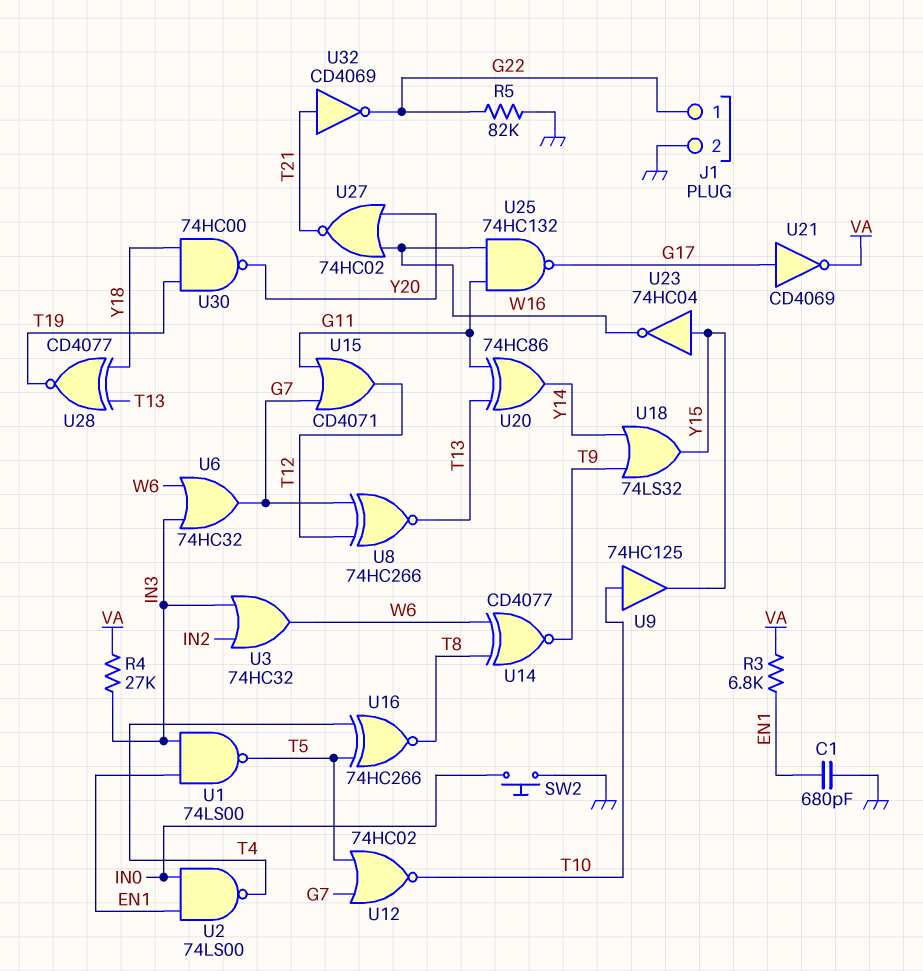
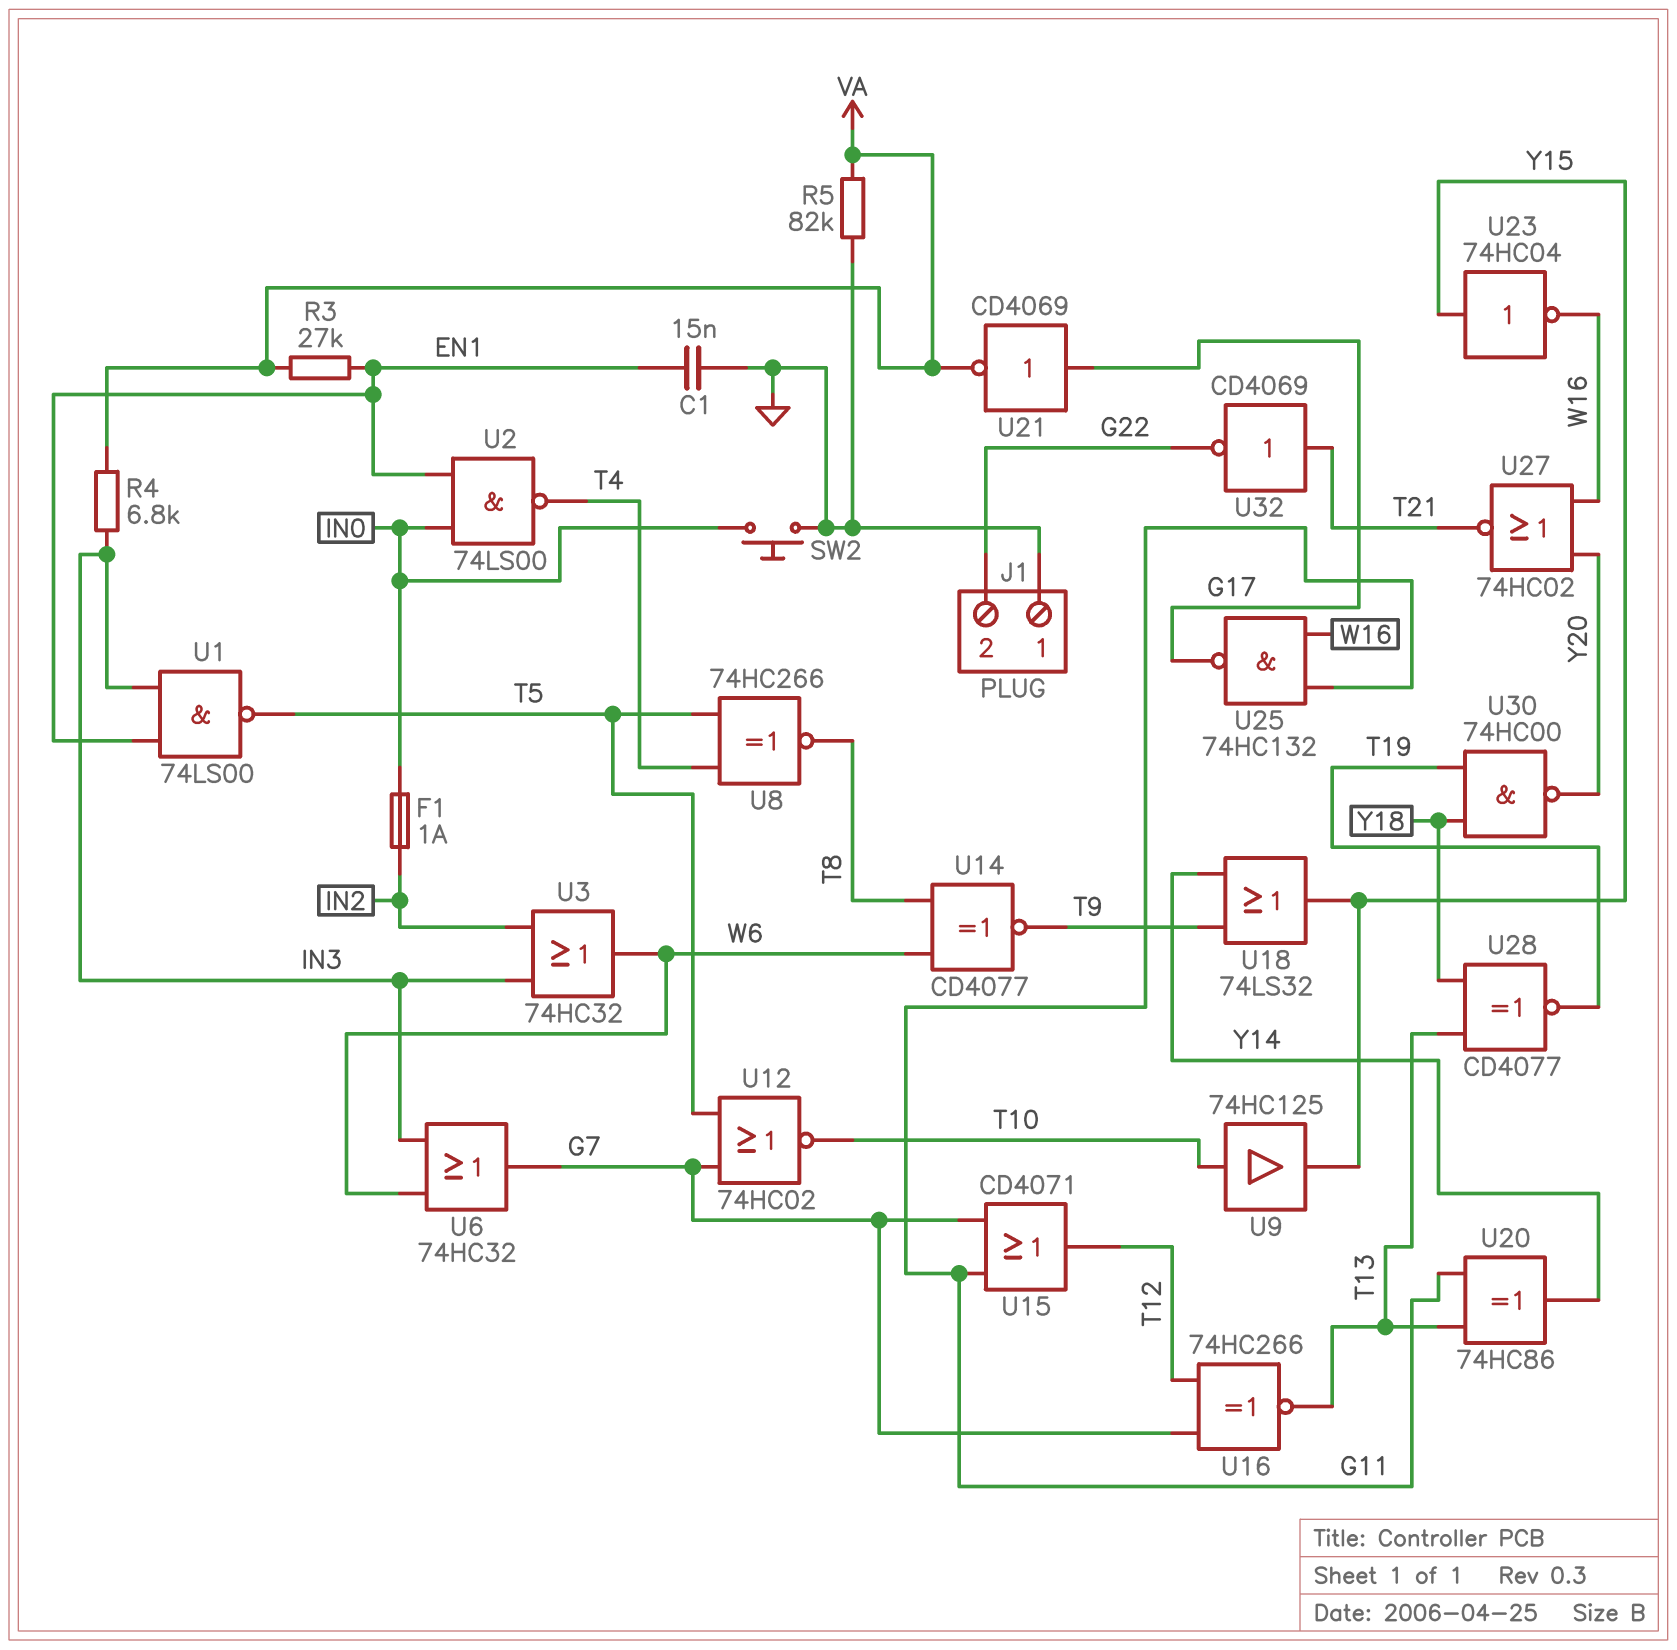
C1: 680pF (EN1, GND) -> 15nF (EN1, GND)
F1: none -> 1A (IN0, IN2)
J1 pin 1: G22 -> GND
J1 pin 2: GND -> G22
R3: 6.8k (EN1, VA) -> 27k (EN1, VA)
R4: 27k (IN3, VA) -> 6.8k (IN3, VA)
R5: 82k (G22, GND) -> 82k (GND, VA)
U8: XNOR 74HC266 (in G7, in T12, out T13) -> XNOR 74HC266 (in T4, in T5, out T8)
U16: XNOR 74HC266 (in T4, in T5, out T8) -> XNOR 74HC266 (in G7, in T12, out T13)

